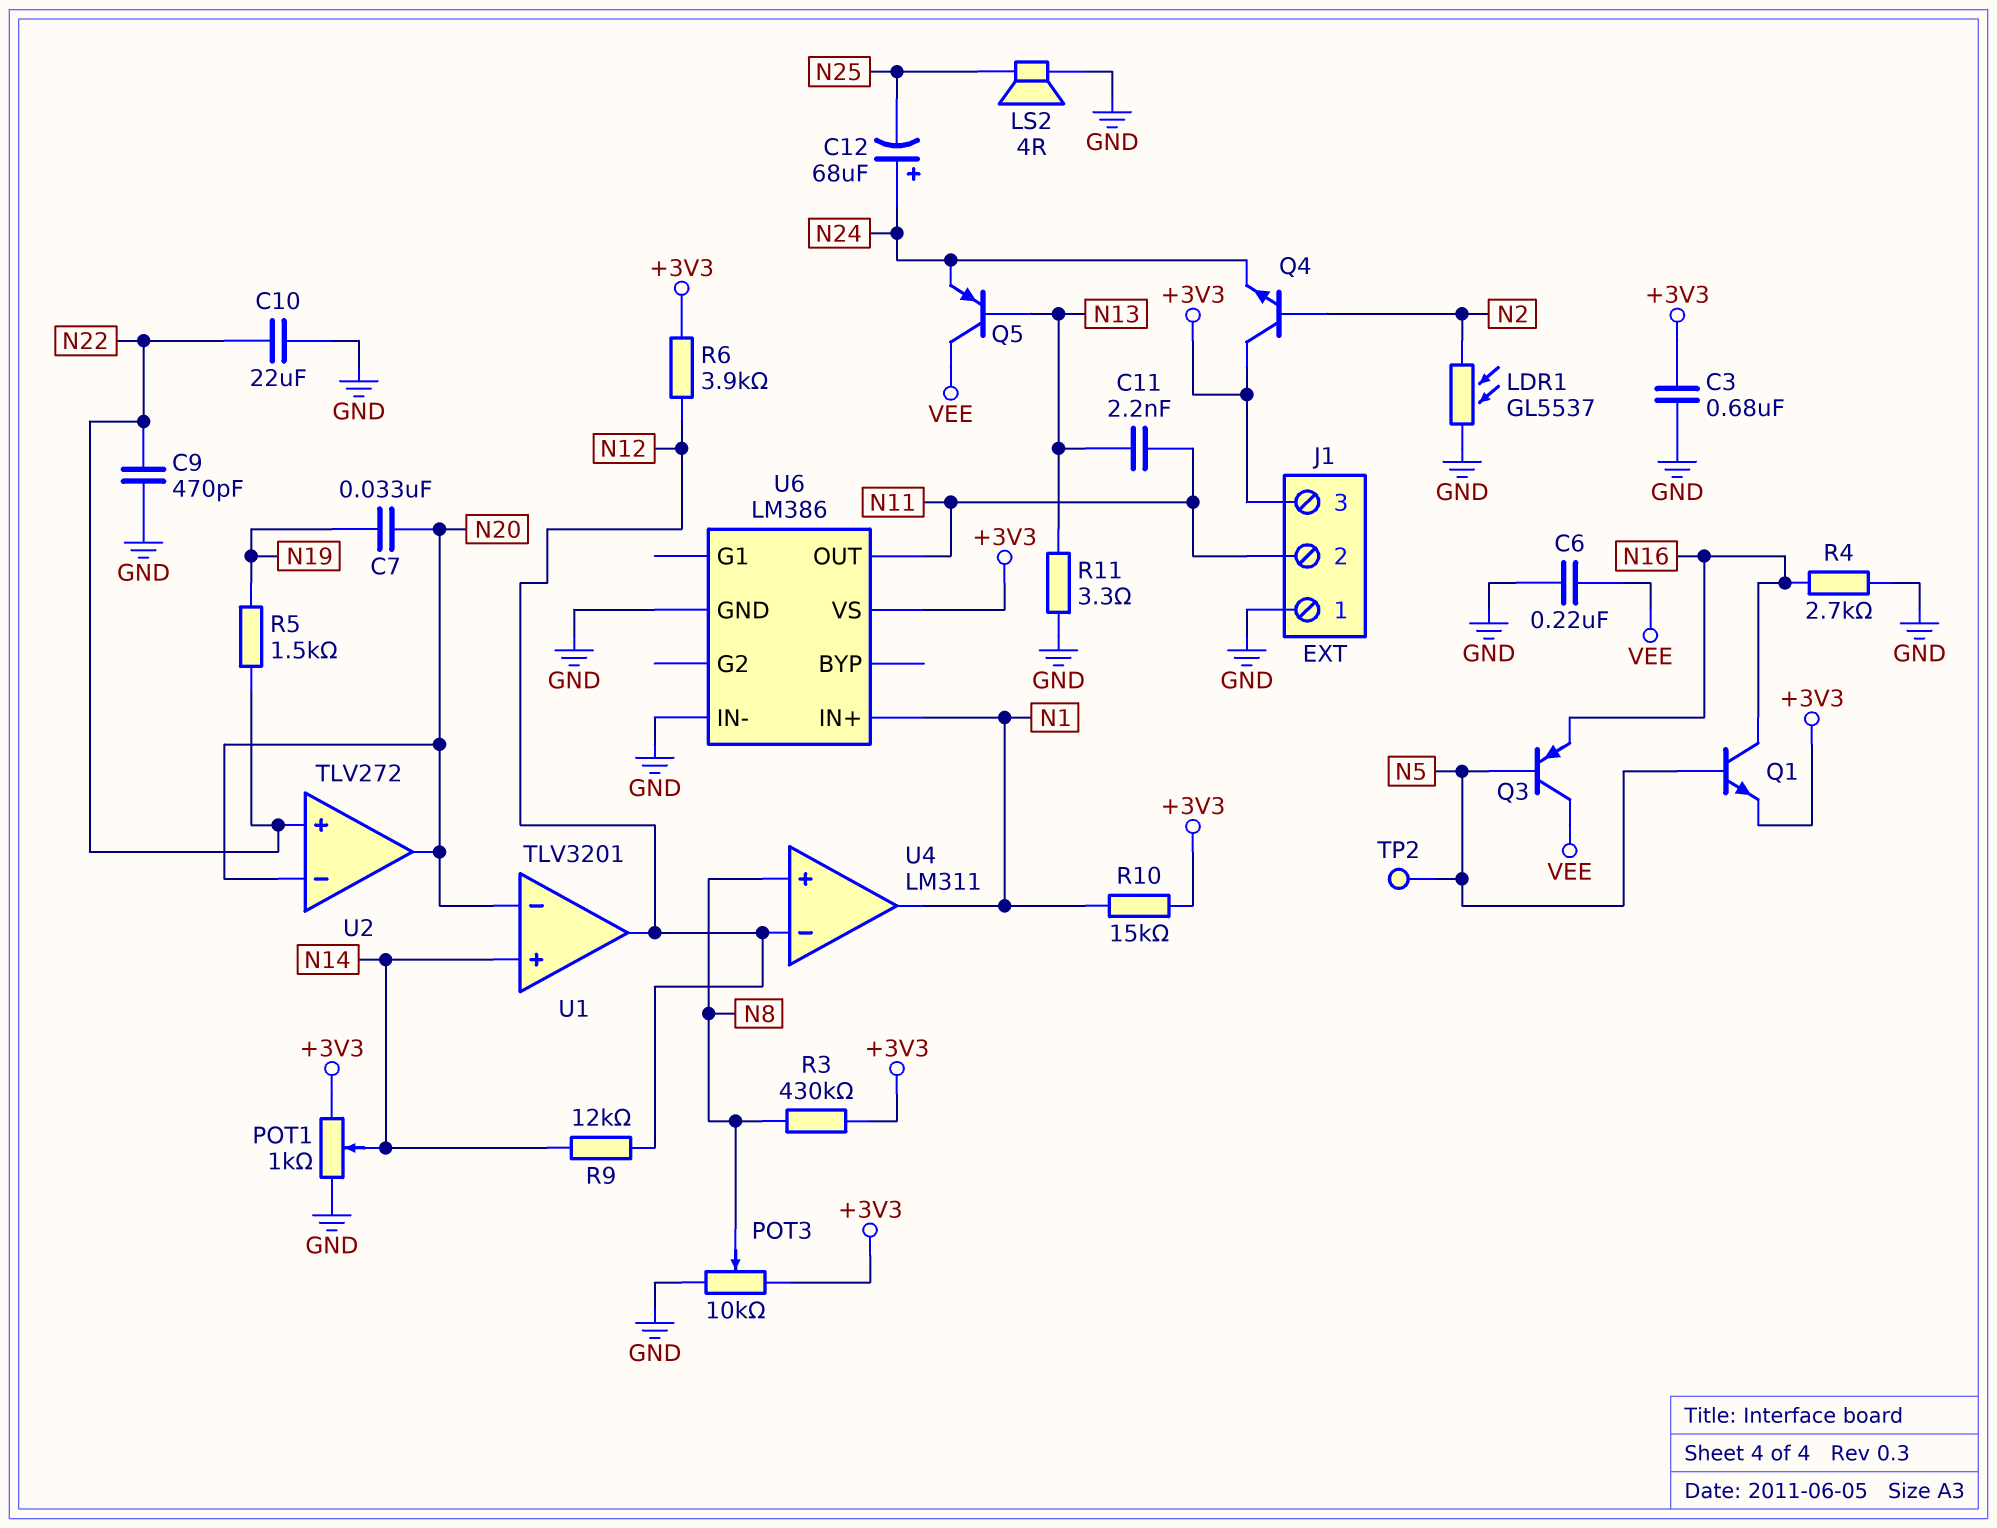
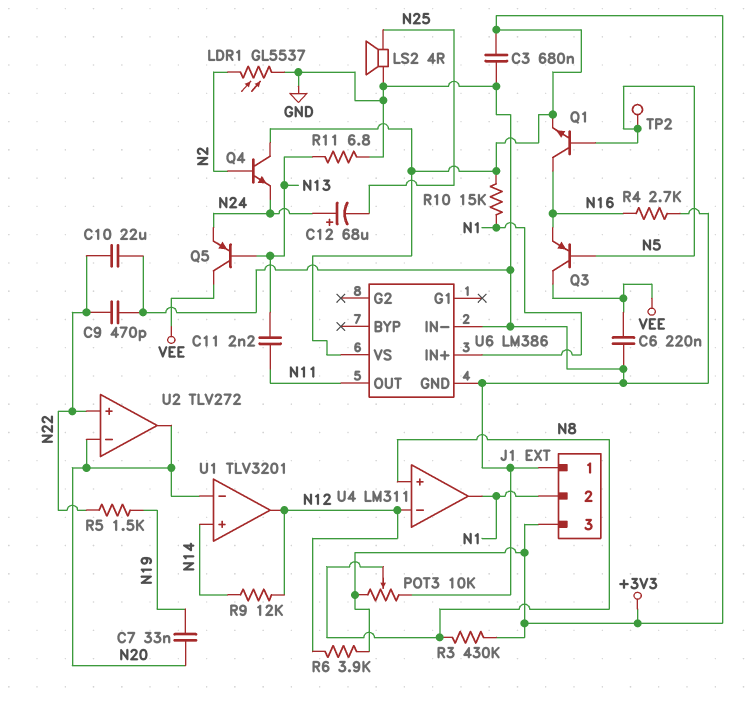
J1 pin 2: N11 -> N1
POT1: 1k (+3V3, GND, wiper N14) -> none
R11: 3.3 (GND, N13) -> 6.8 (GND, N13)

